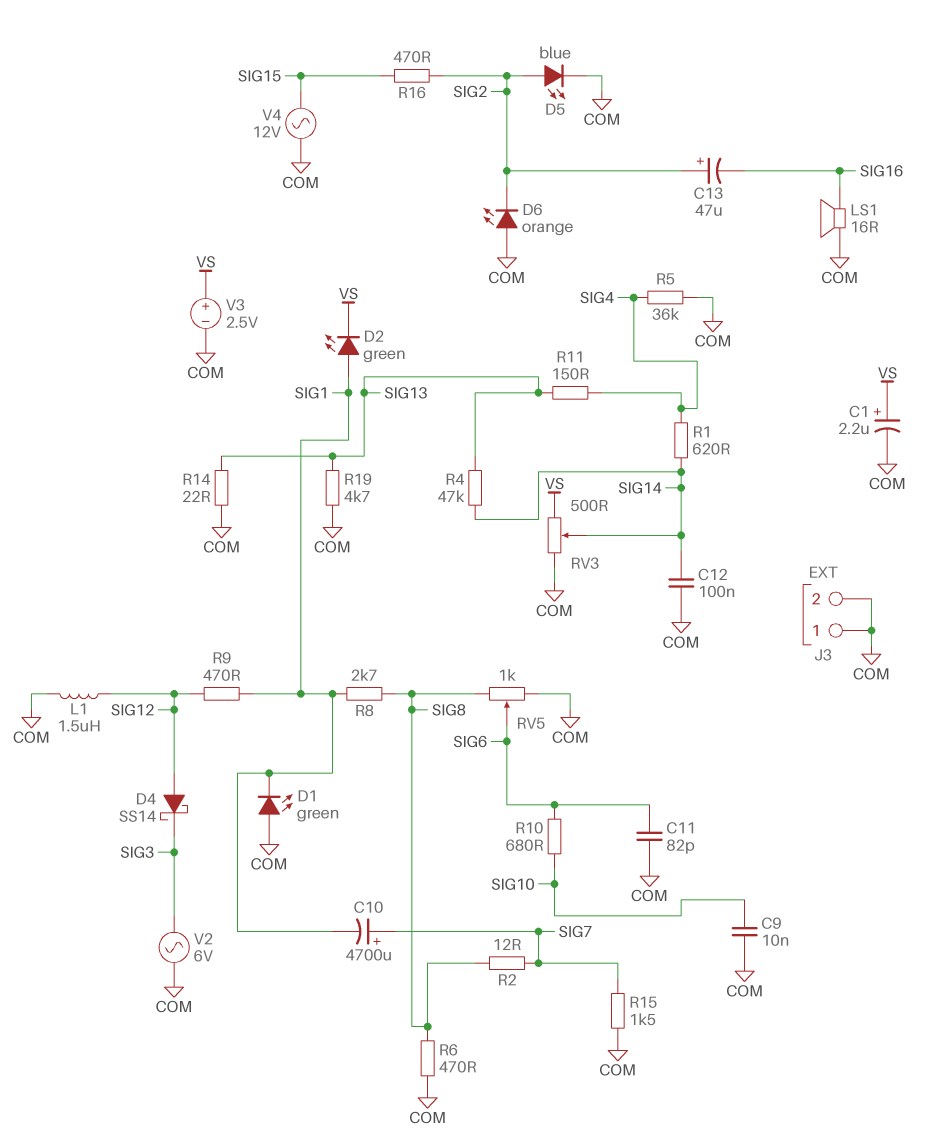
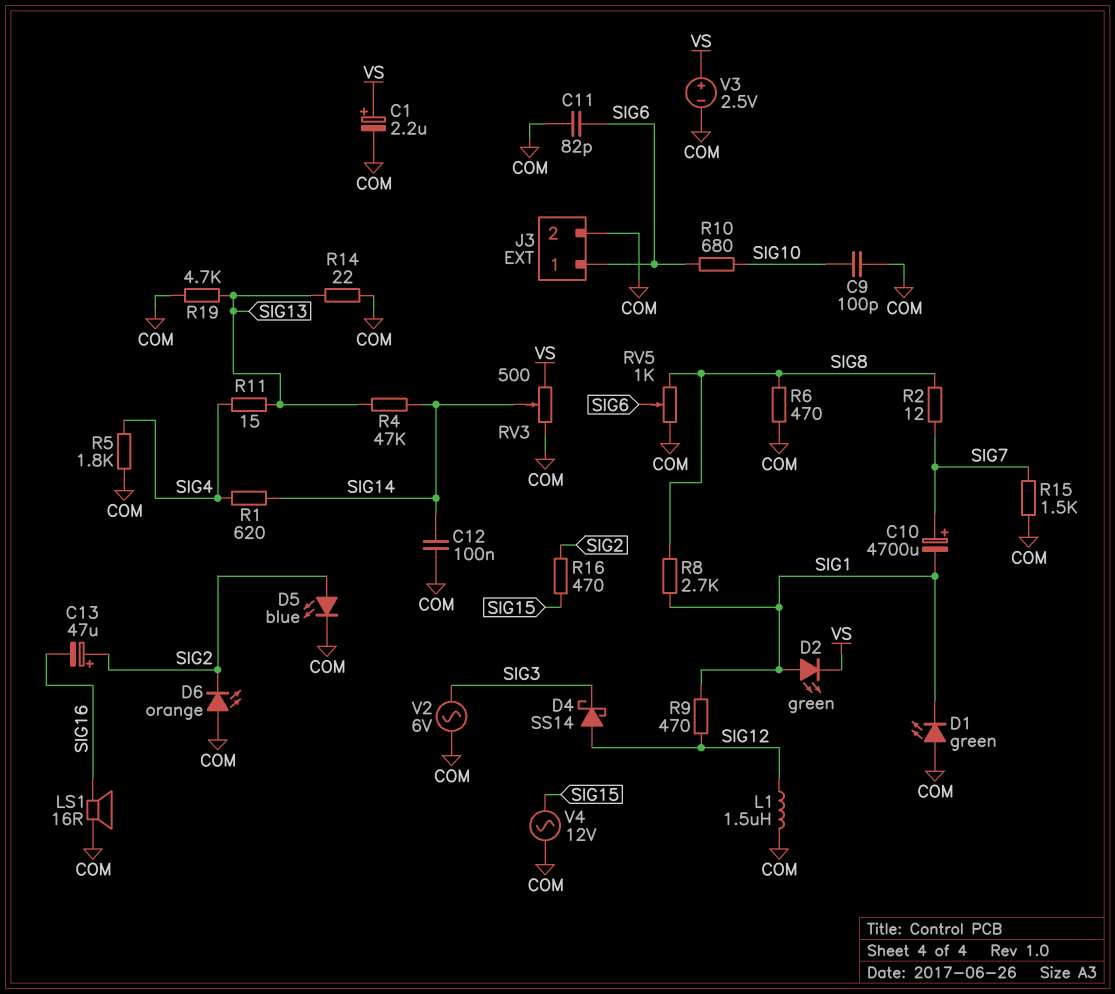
C9: 10nF (COM, SIG10) -> 100pF (COM, SIG10)
J3 pin 1: COM -> SIG6
R5: 36k (COM, SIG4) -> 1.8k (COM, SIG4)
R11: 150 (SIG4, SIG13) -> 15 (SIG4, SIG13)

